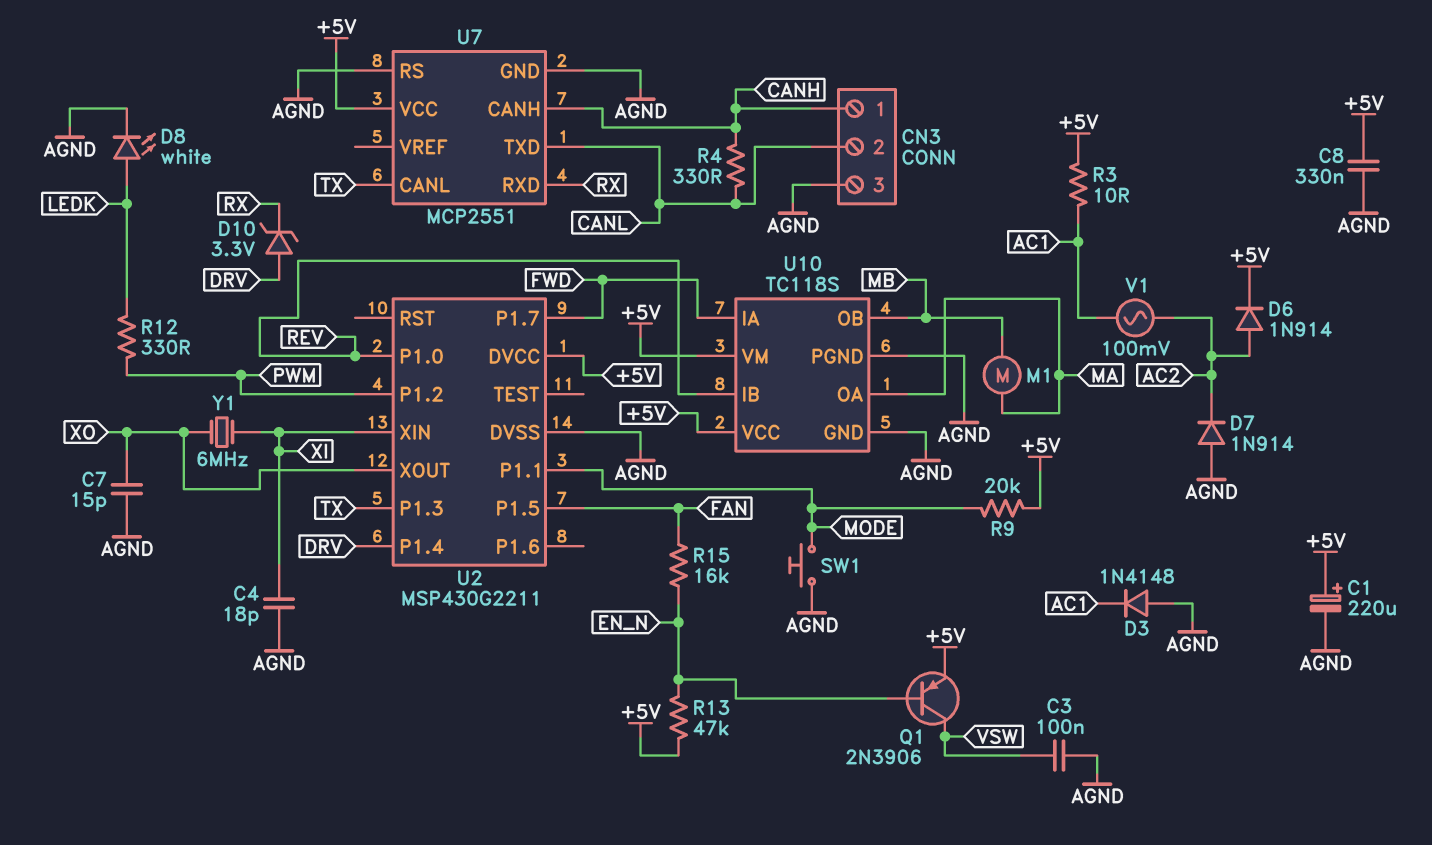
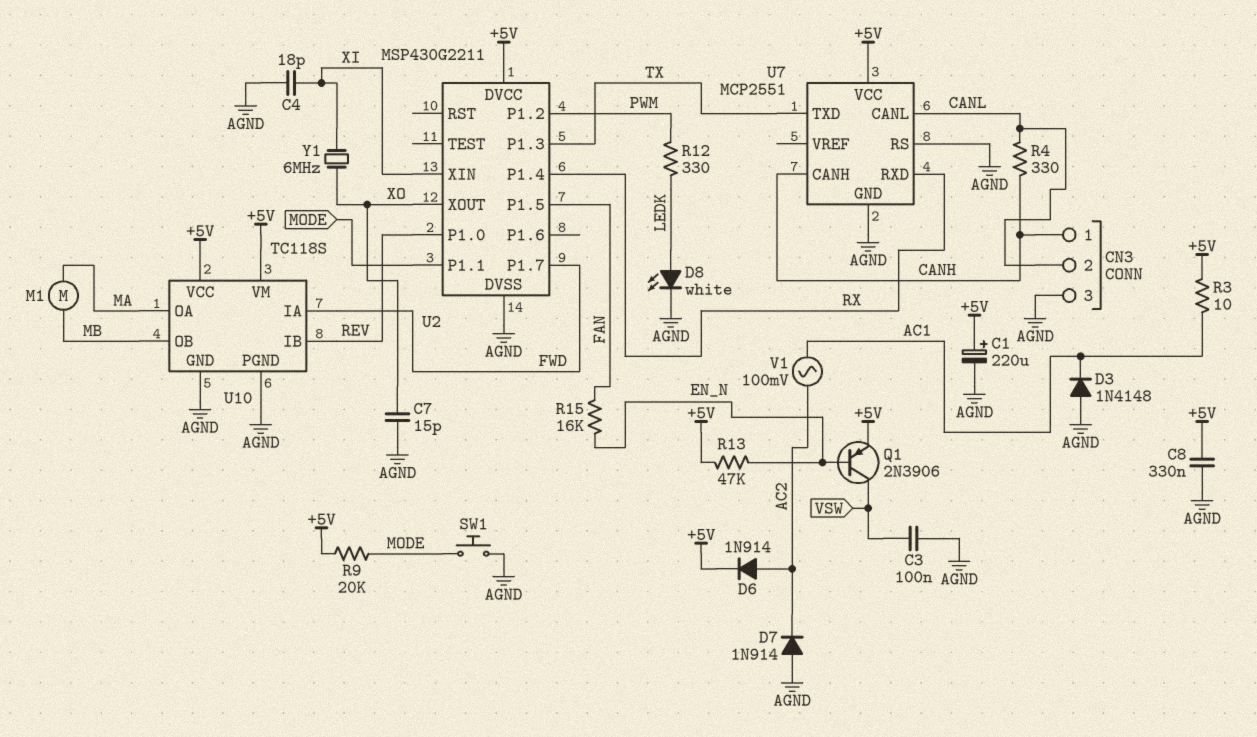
D10: zener 3.3V (A DRV, K RX) -> none
U2 pin P1.4: DRV -> RX
U7 pin CANL: TX -> CANL
U7 pin TXD: CANL -> TX

